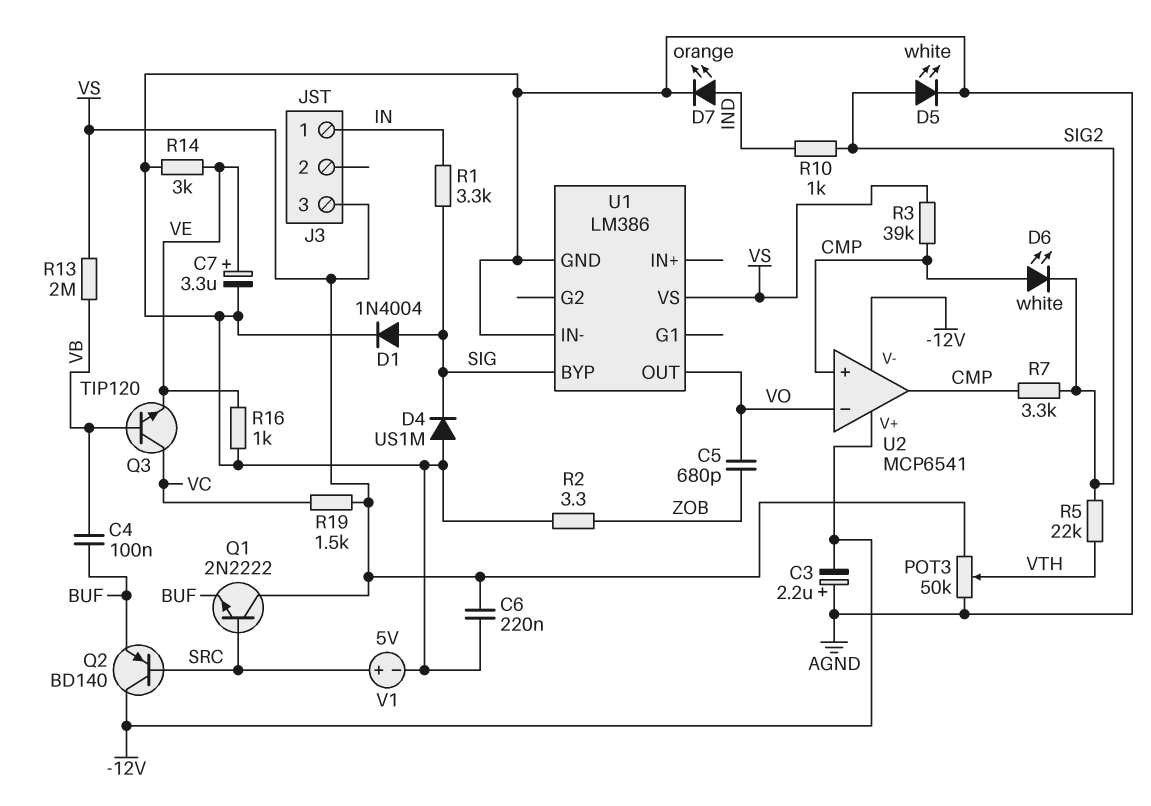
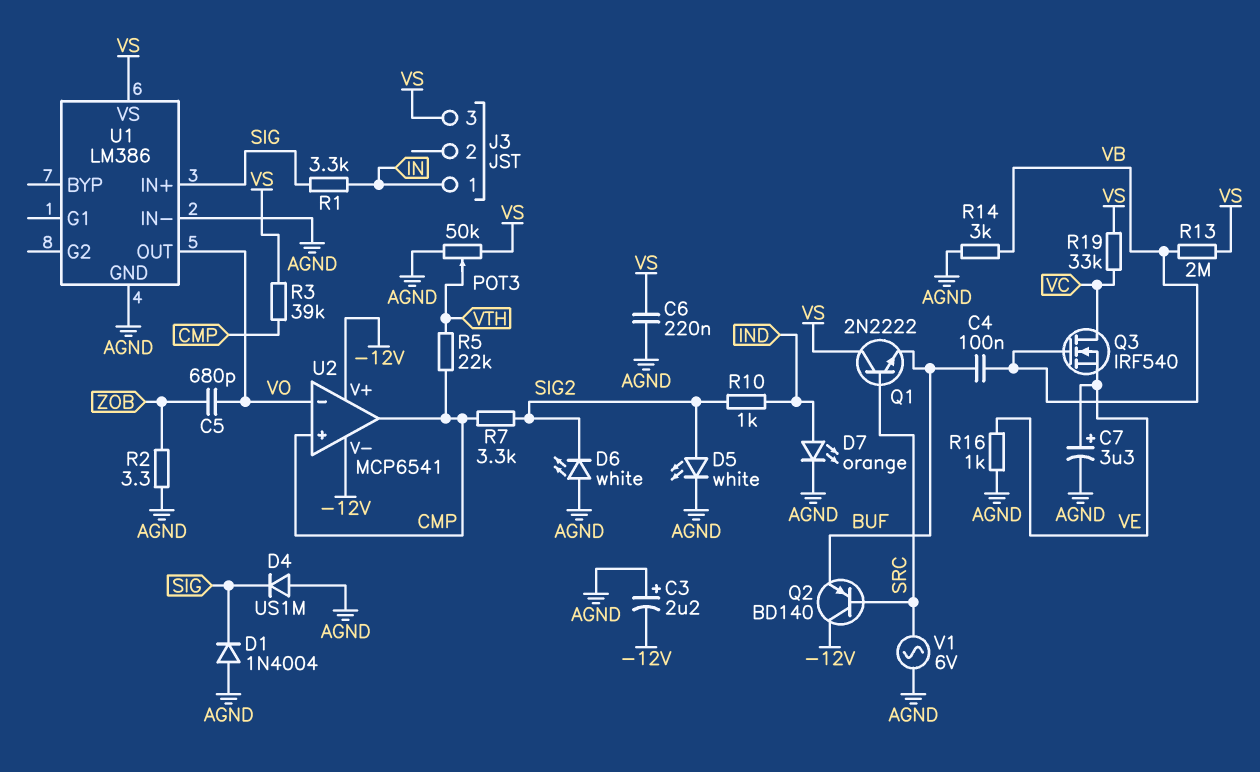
D1: diode 1N4004 (A SIG, K AGND) -> diode 1N4004 (A AGND, K SIG)
D6: LED white (A CMP, K SIG2) -> LED white (A AGND, K SIG2)
Q3: NPN TIP120 (B VB, C VC, E VE) -> NMOS IRF540 (G VB, D VC, S VE)
R5: 22k (SIG2, VTH) -> 22k (CMP, VTH)
R14: 3k (AGND, VE) -> 3k (AGND, VB)
R19: 1.5k (VC, VS) -> 33k (VC, VS)
U1 pin BYP: SIG -> none
U1 pin IN+: none -> SIG
V1: 5V (plus SRC, minus AGND) -> AC 6V (AGND, SRC)

